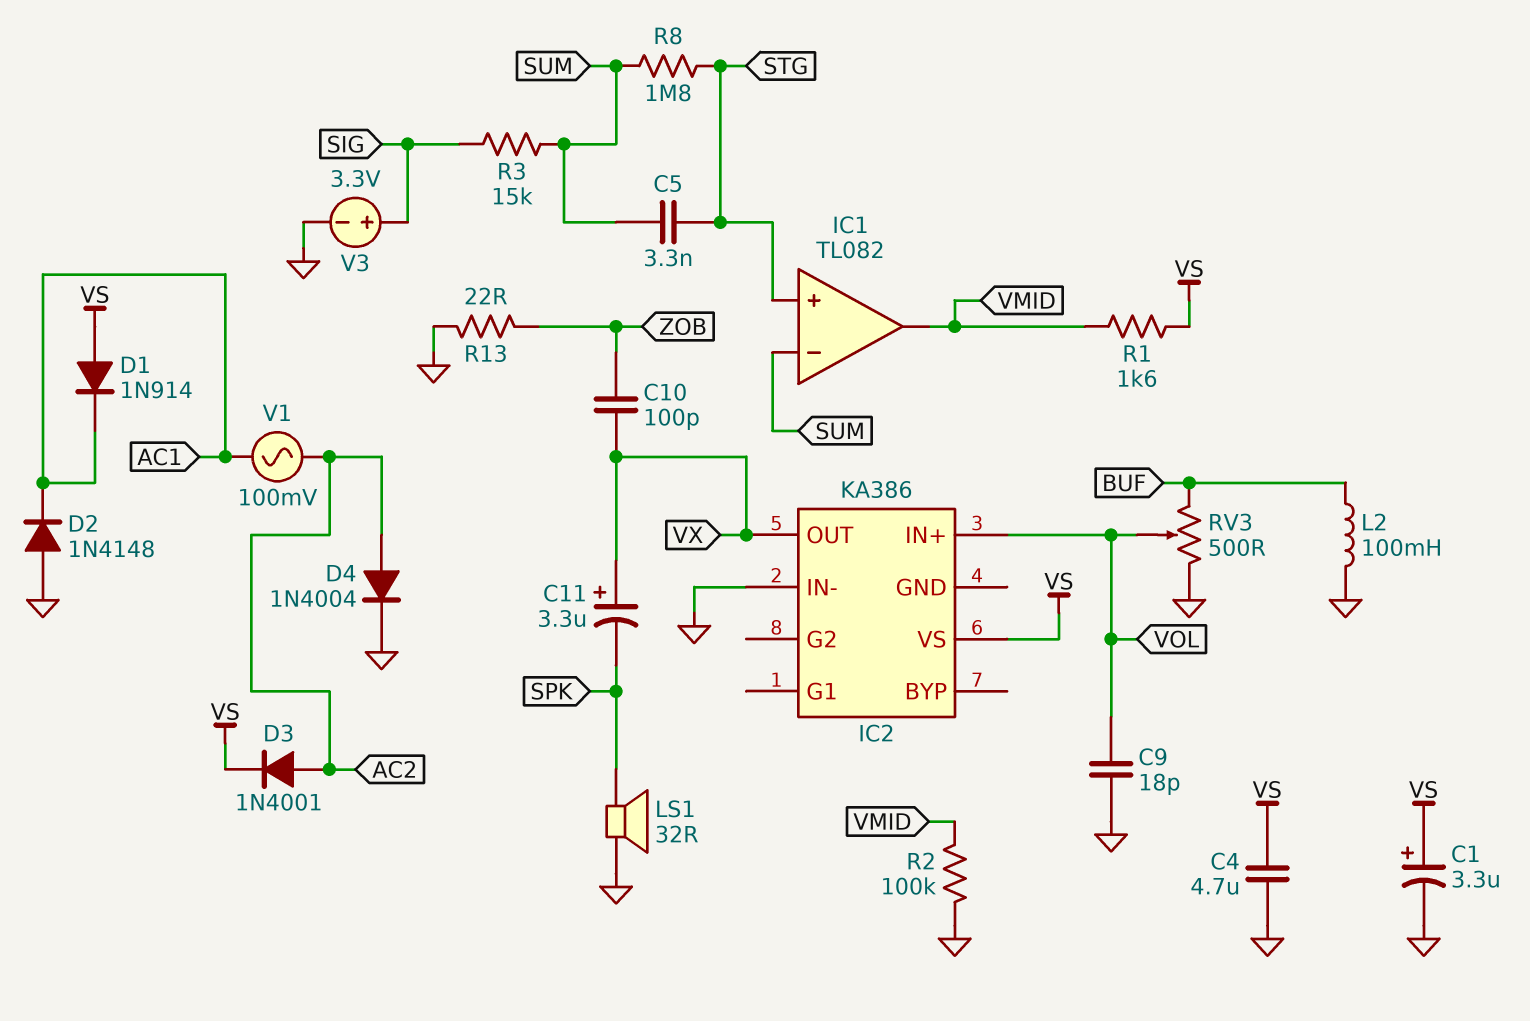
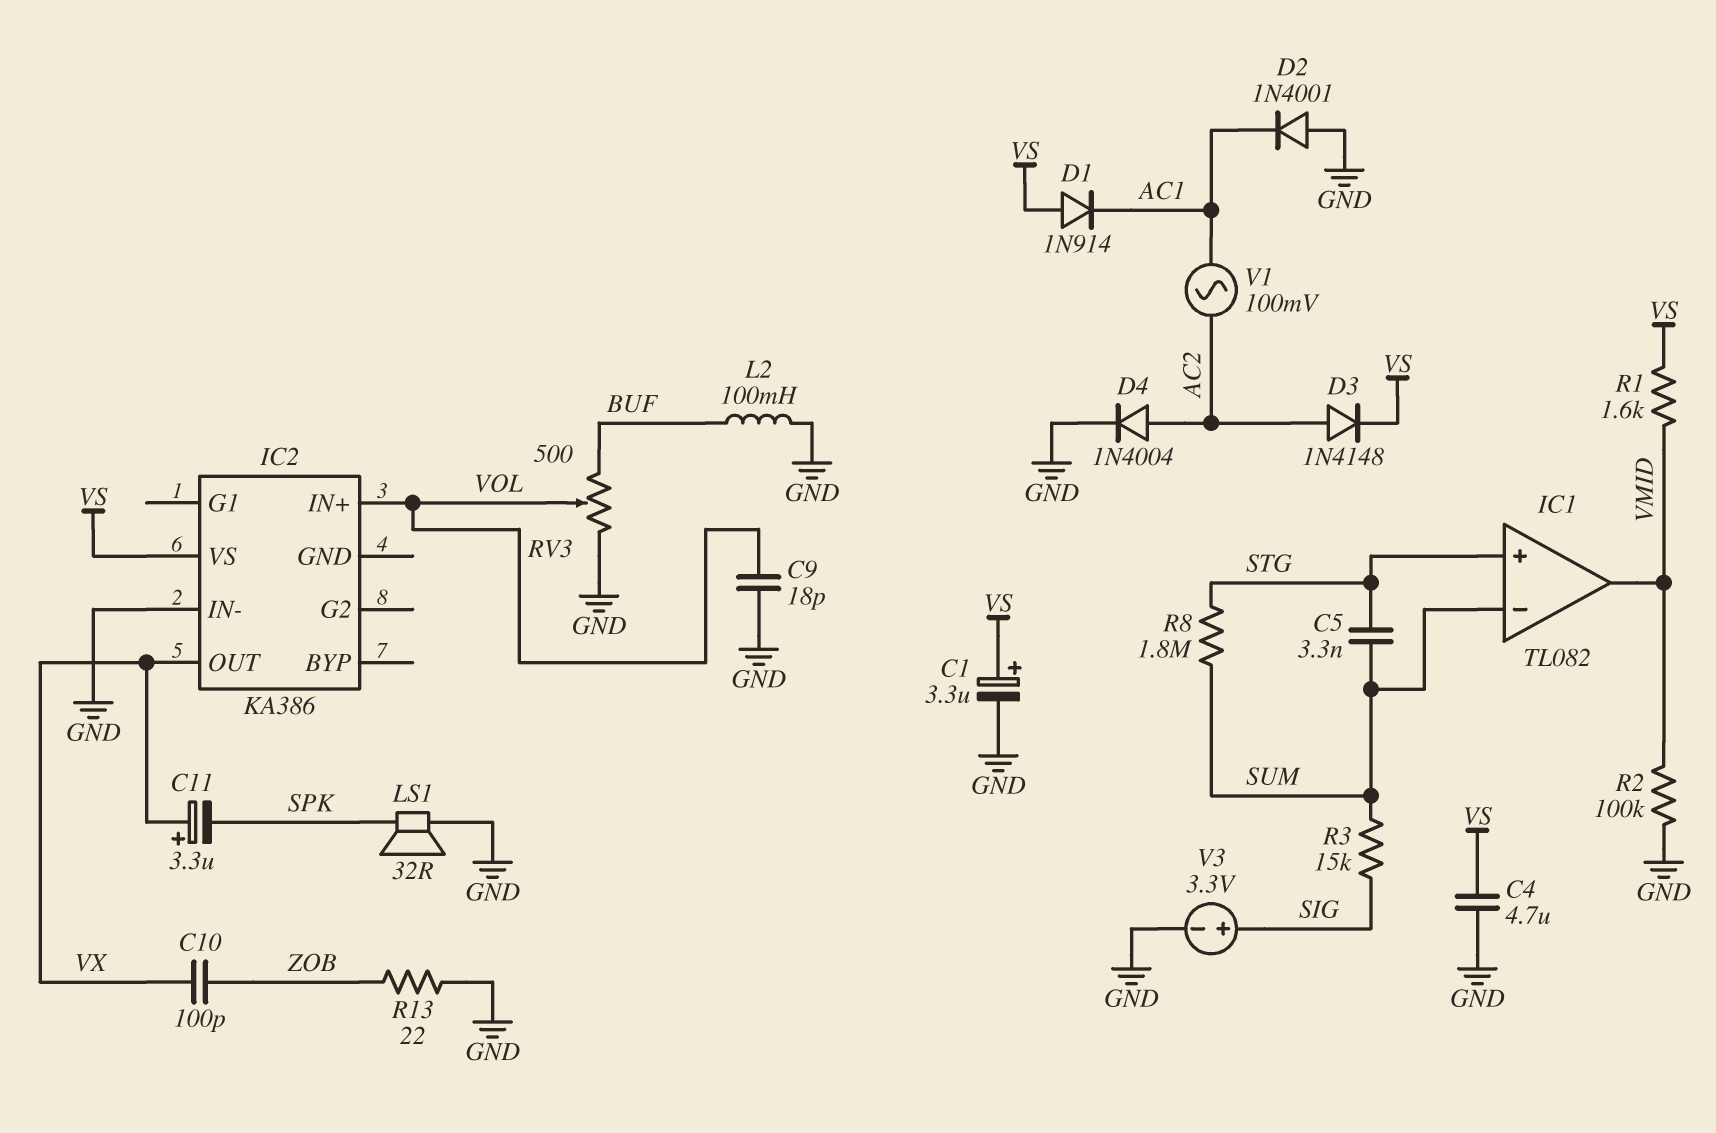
D2: diode 1N4148 (A GND, K AC1) -> diode 1N4001 (A GND, K AC1)
D3: diode 1N4001 (A AC2, K VS) -> diode 1N4148 (A AC2, K VS)

